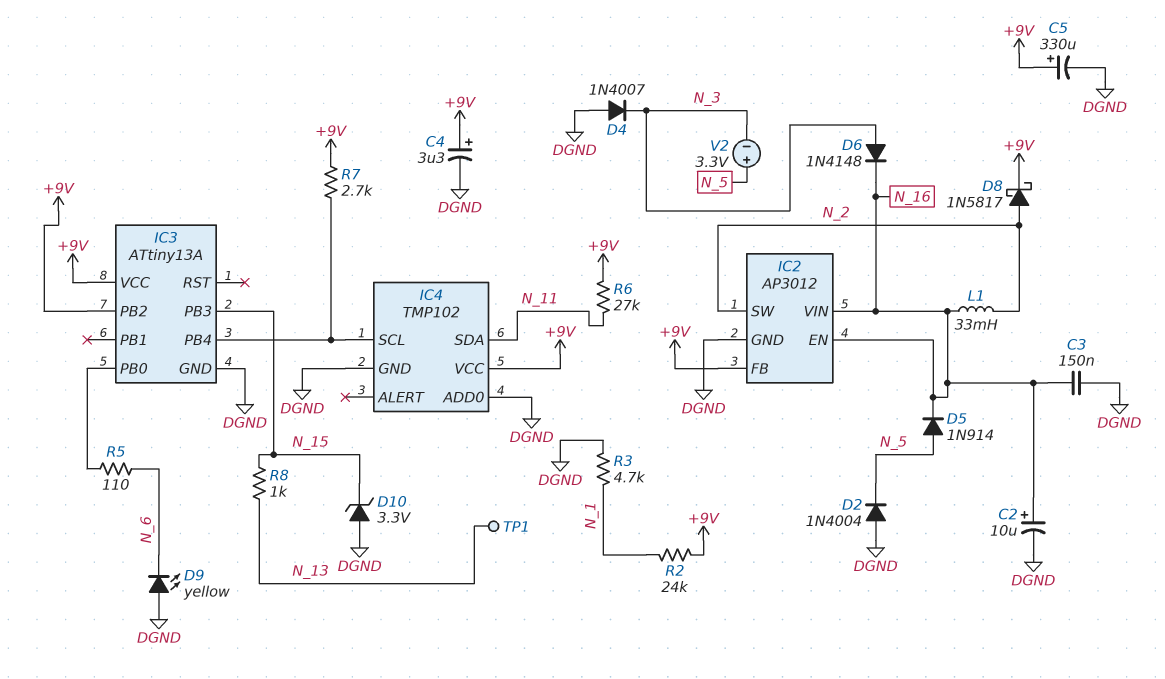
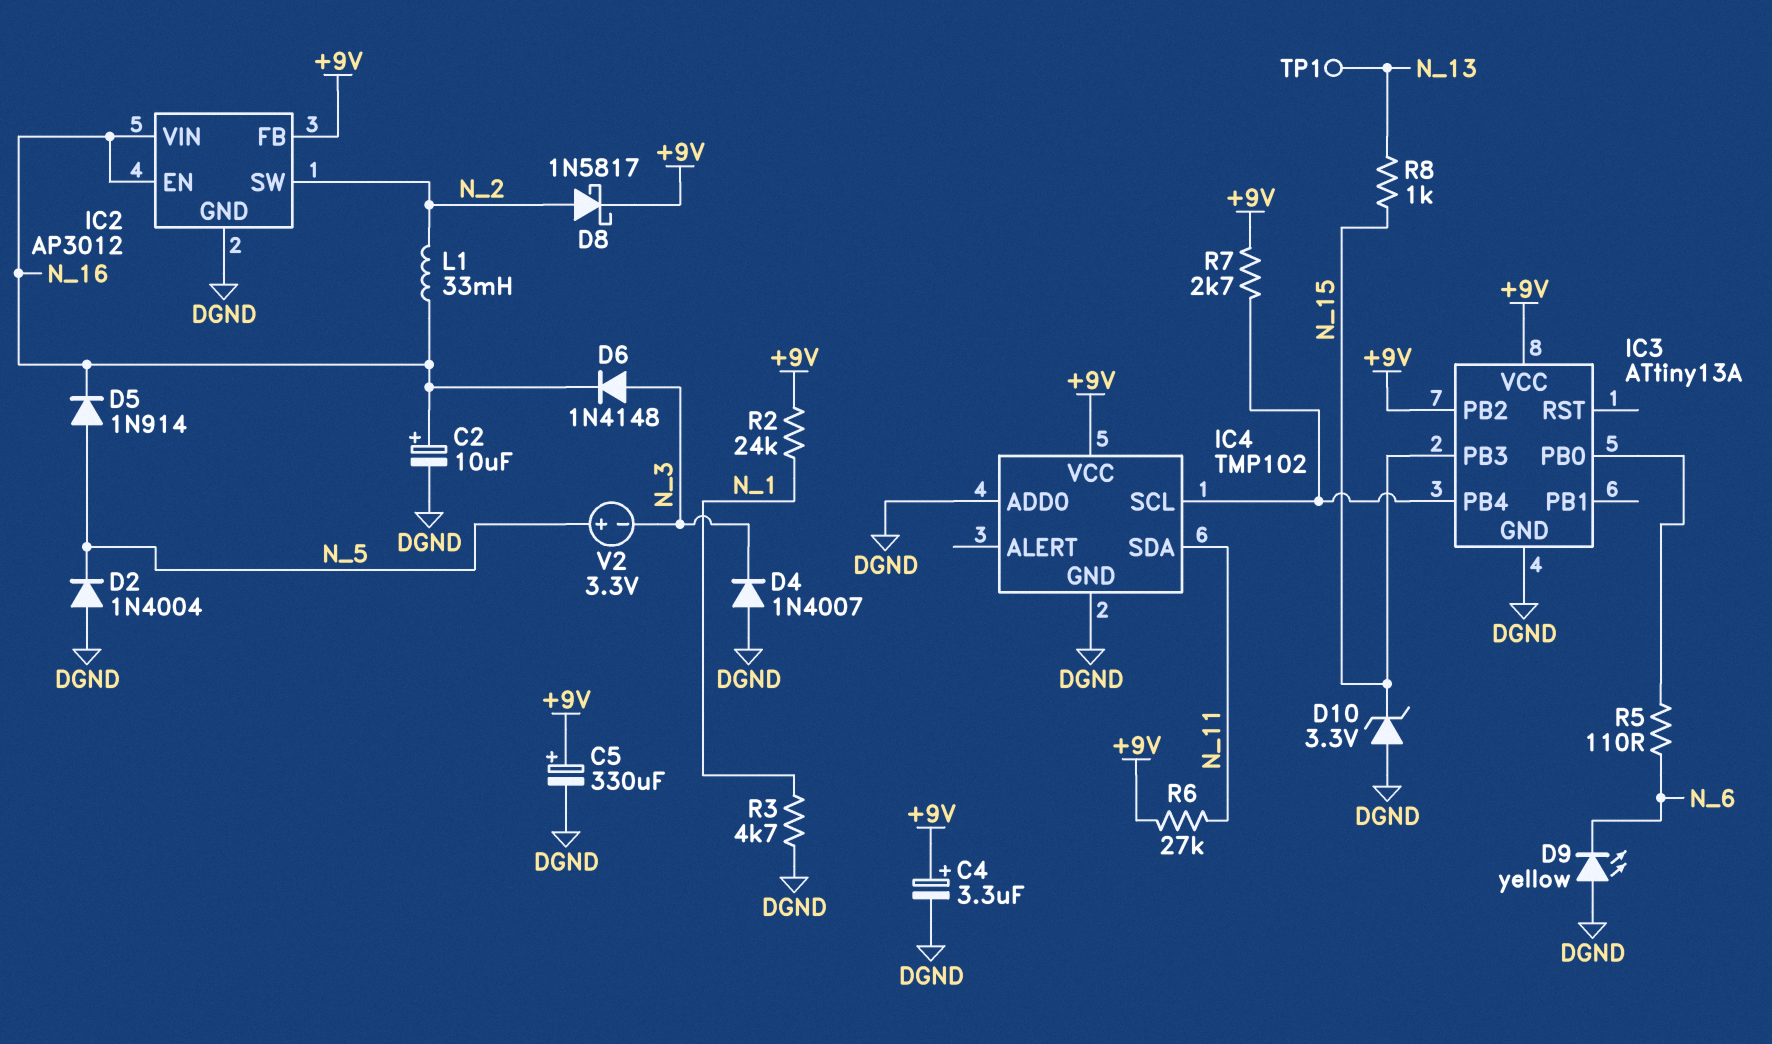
C3: 150nF (DGND, N_16) -> none

